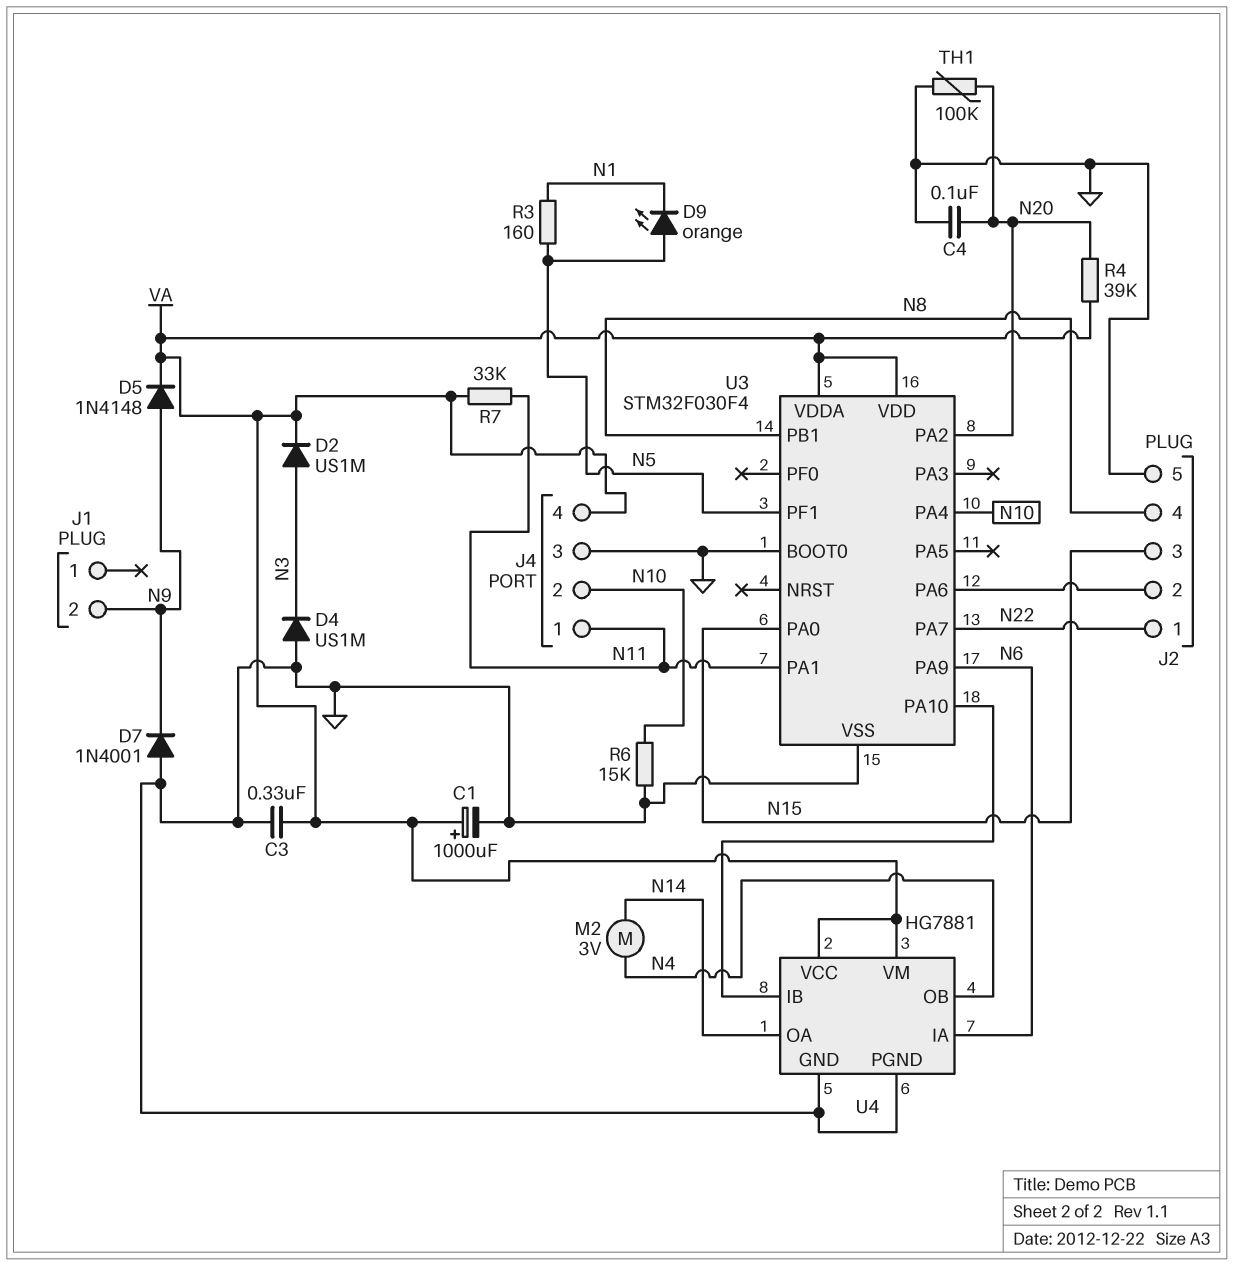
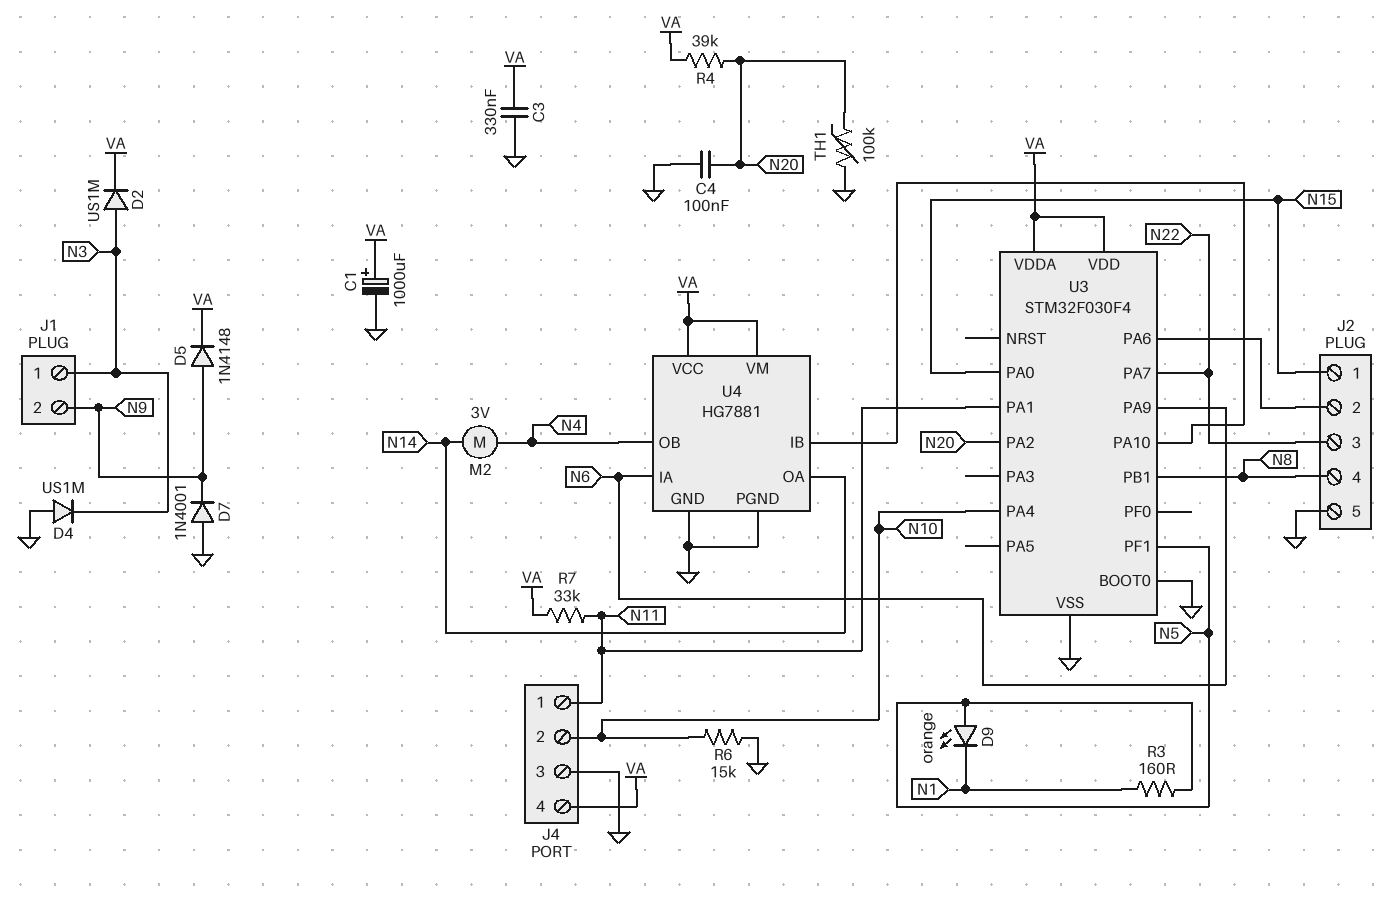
J1 pin 1: none -> N3
J2 pin 1: N22 -> N15
J2 pin 3: N15 -> N22

